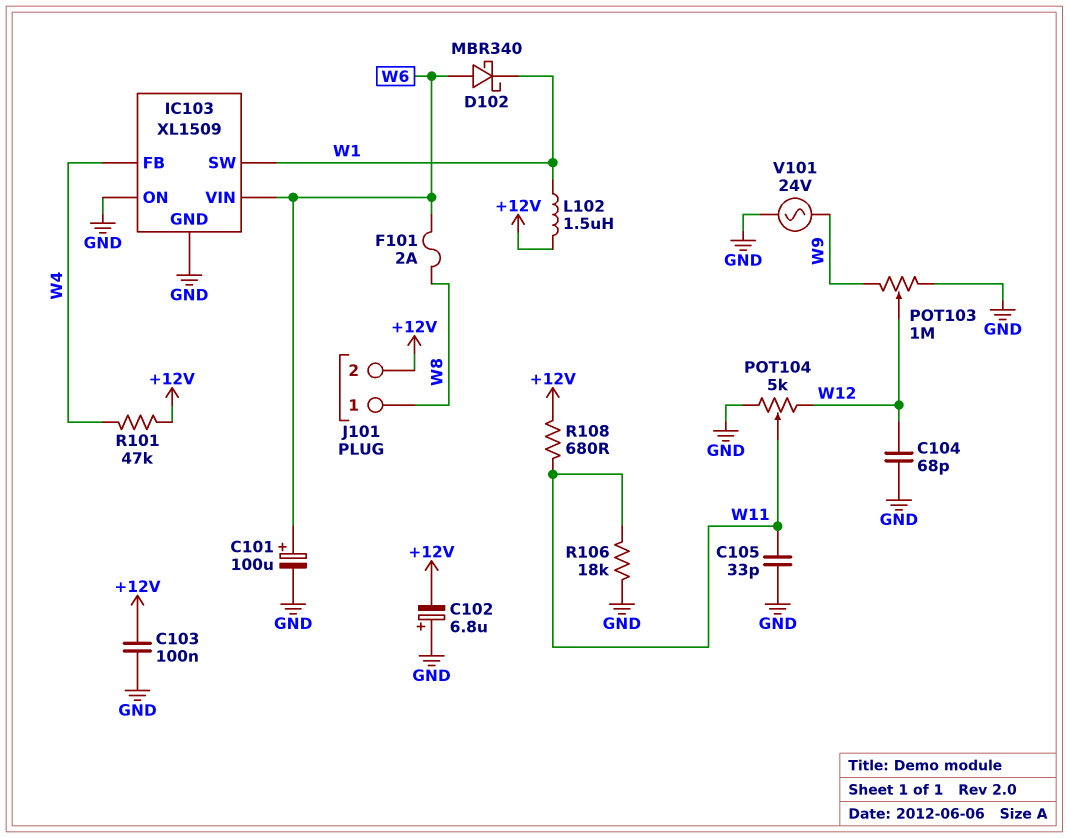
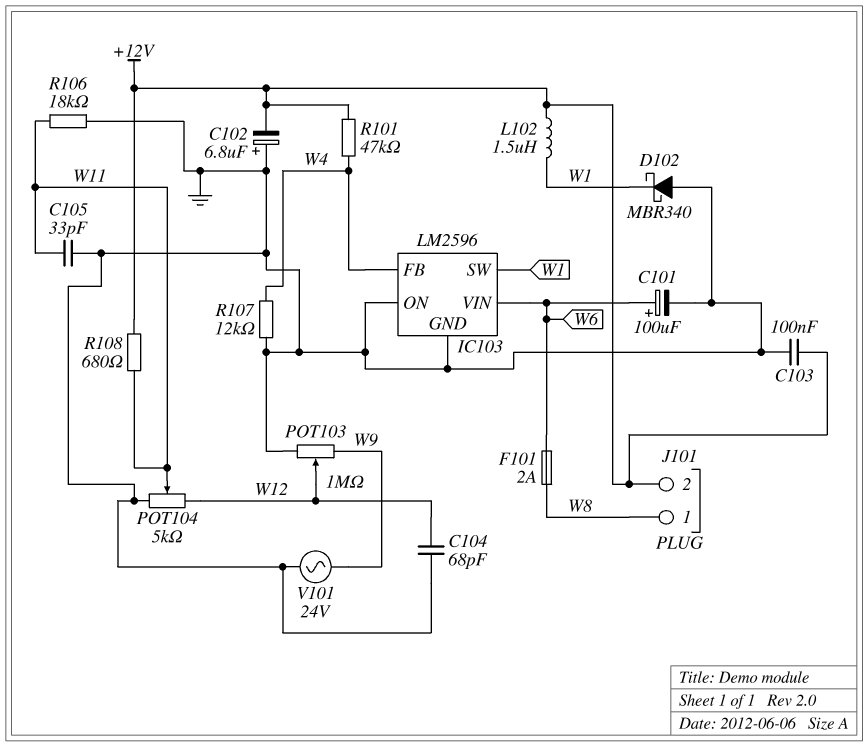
D102: schottky MBR340 (A W6, K W1) -> schottky MBR340 (A GND, K W1)
IC103: XL1509 -> LM2596
R107: none -> 12k (GND, W4)

